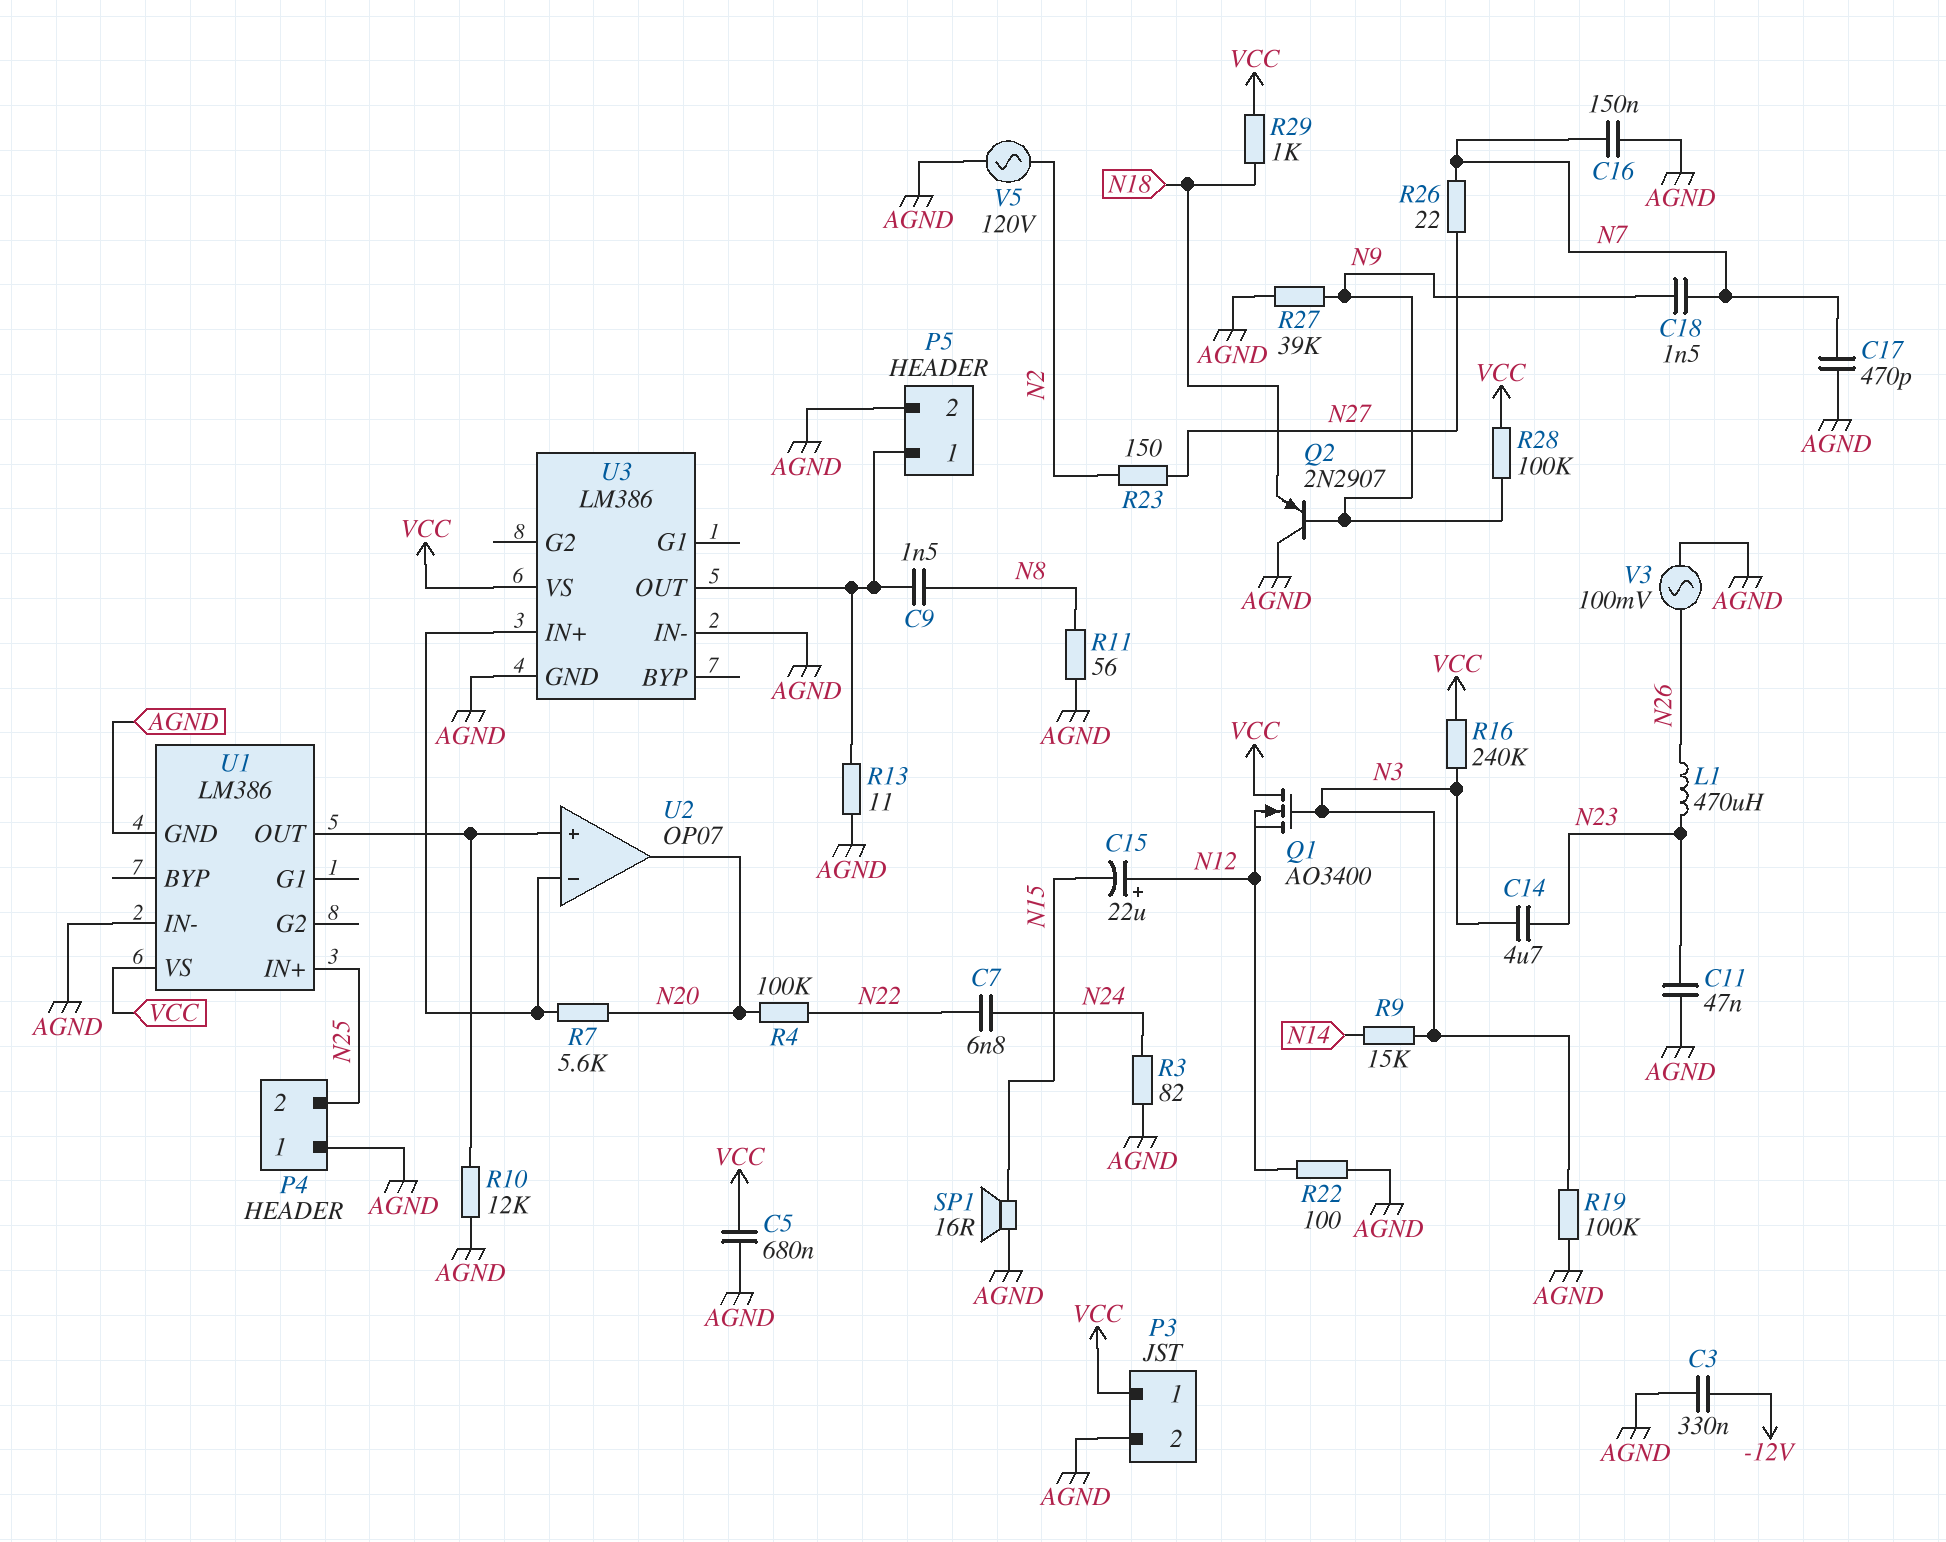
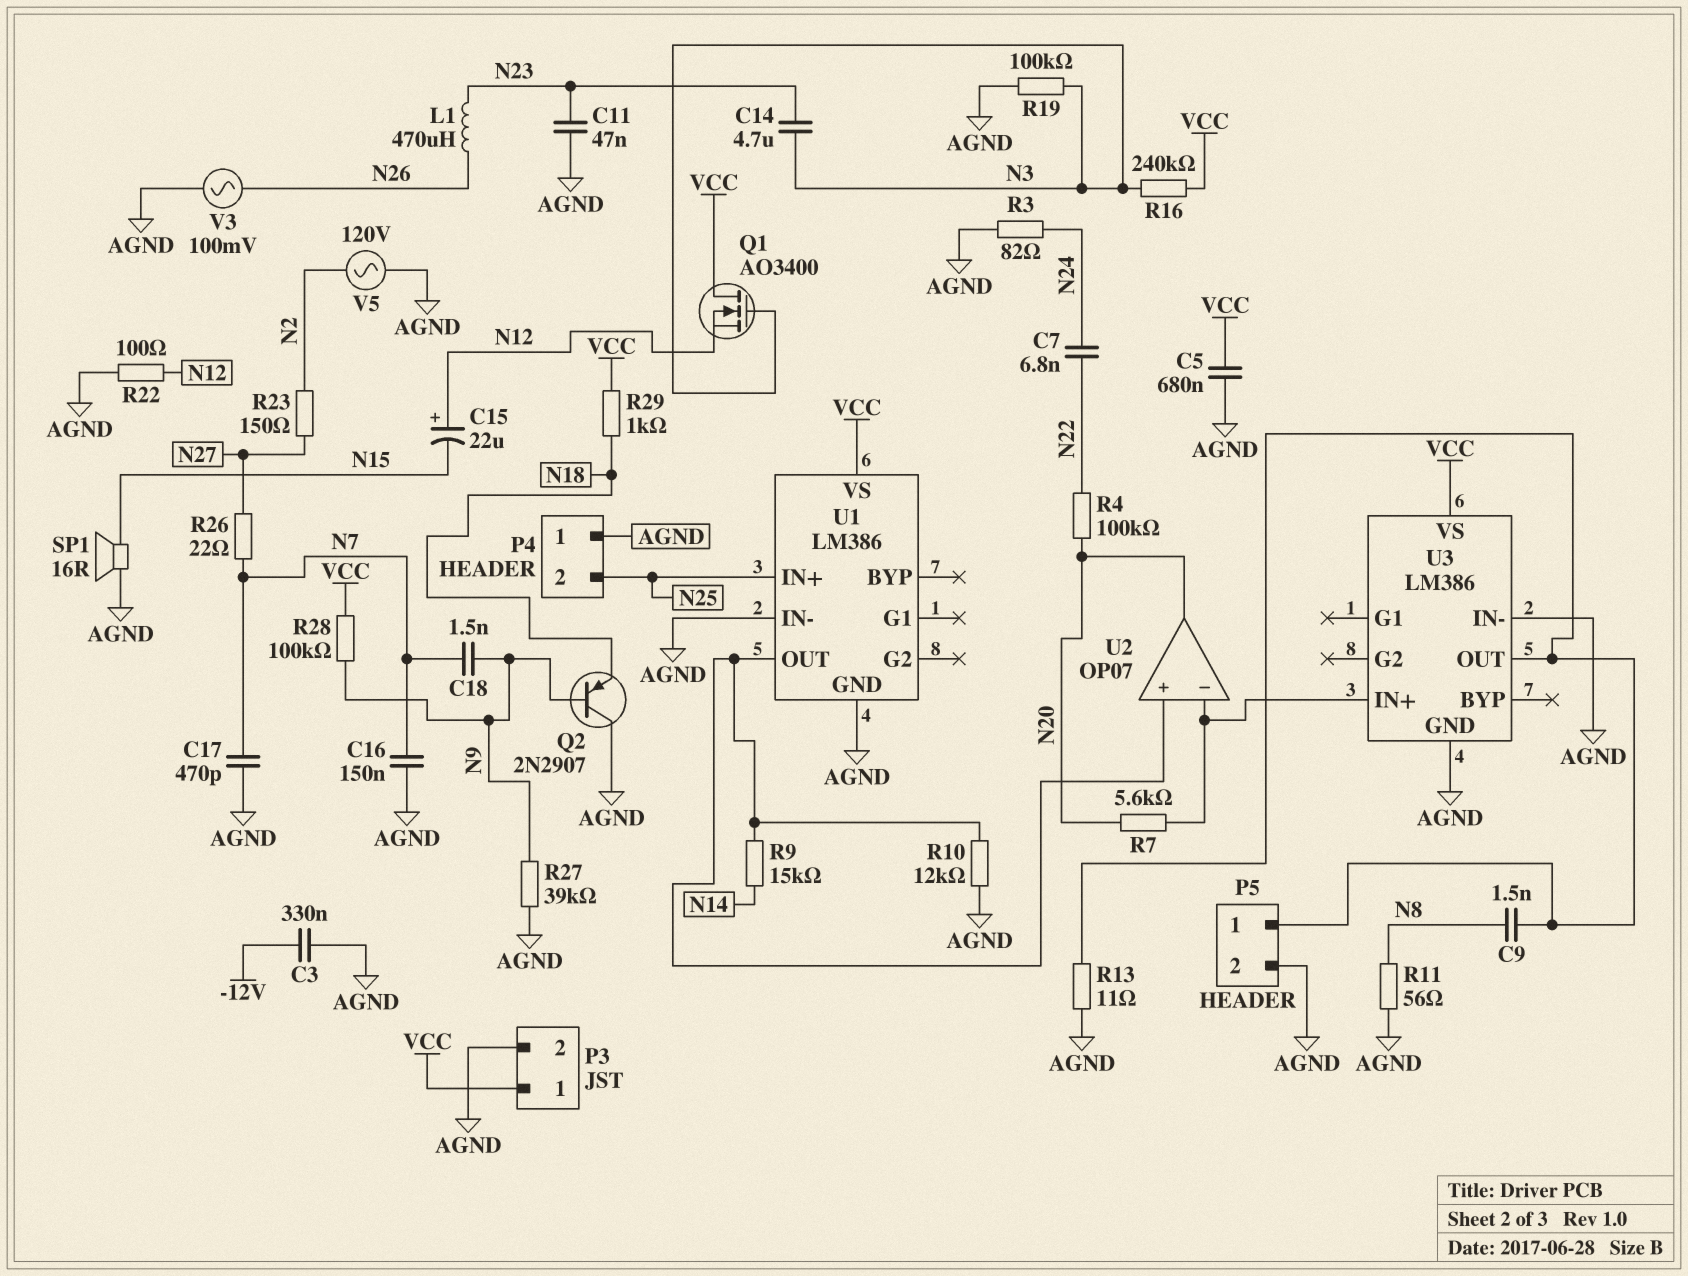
R9: 15k (N3, N14) -> 15k (N14, U1/OUT)

